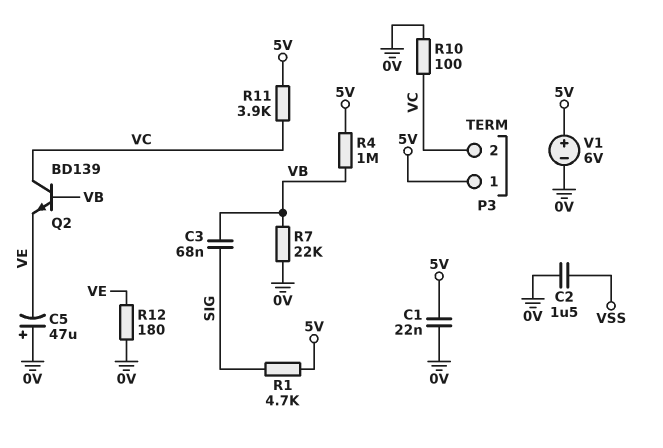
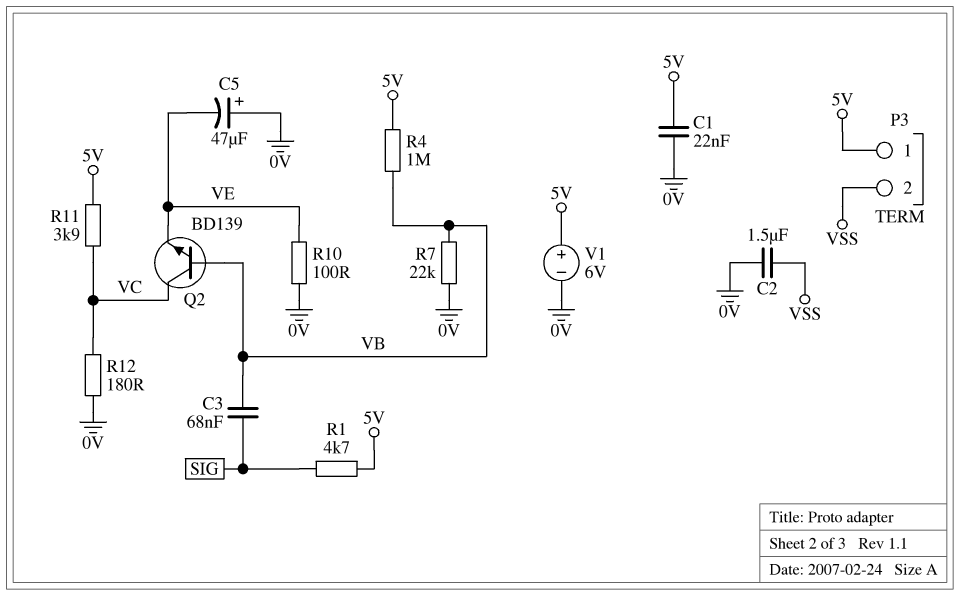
P3 pin 2: VC -> VSS
R10: 100 (0V, VC) -> 100 (0V, VE)
R12: 180 (0V, VE) -> 180 (0V, VC)

